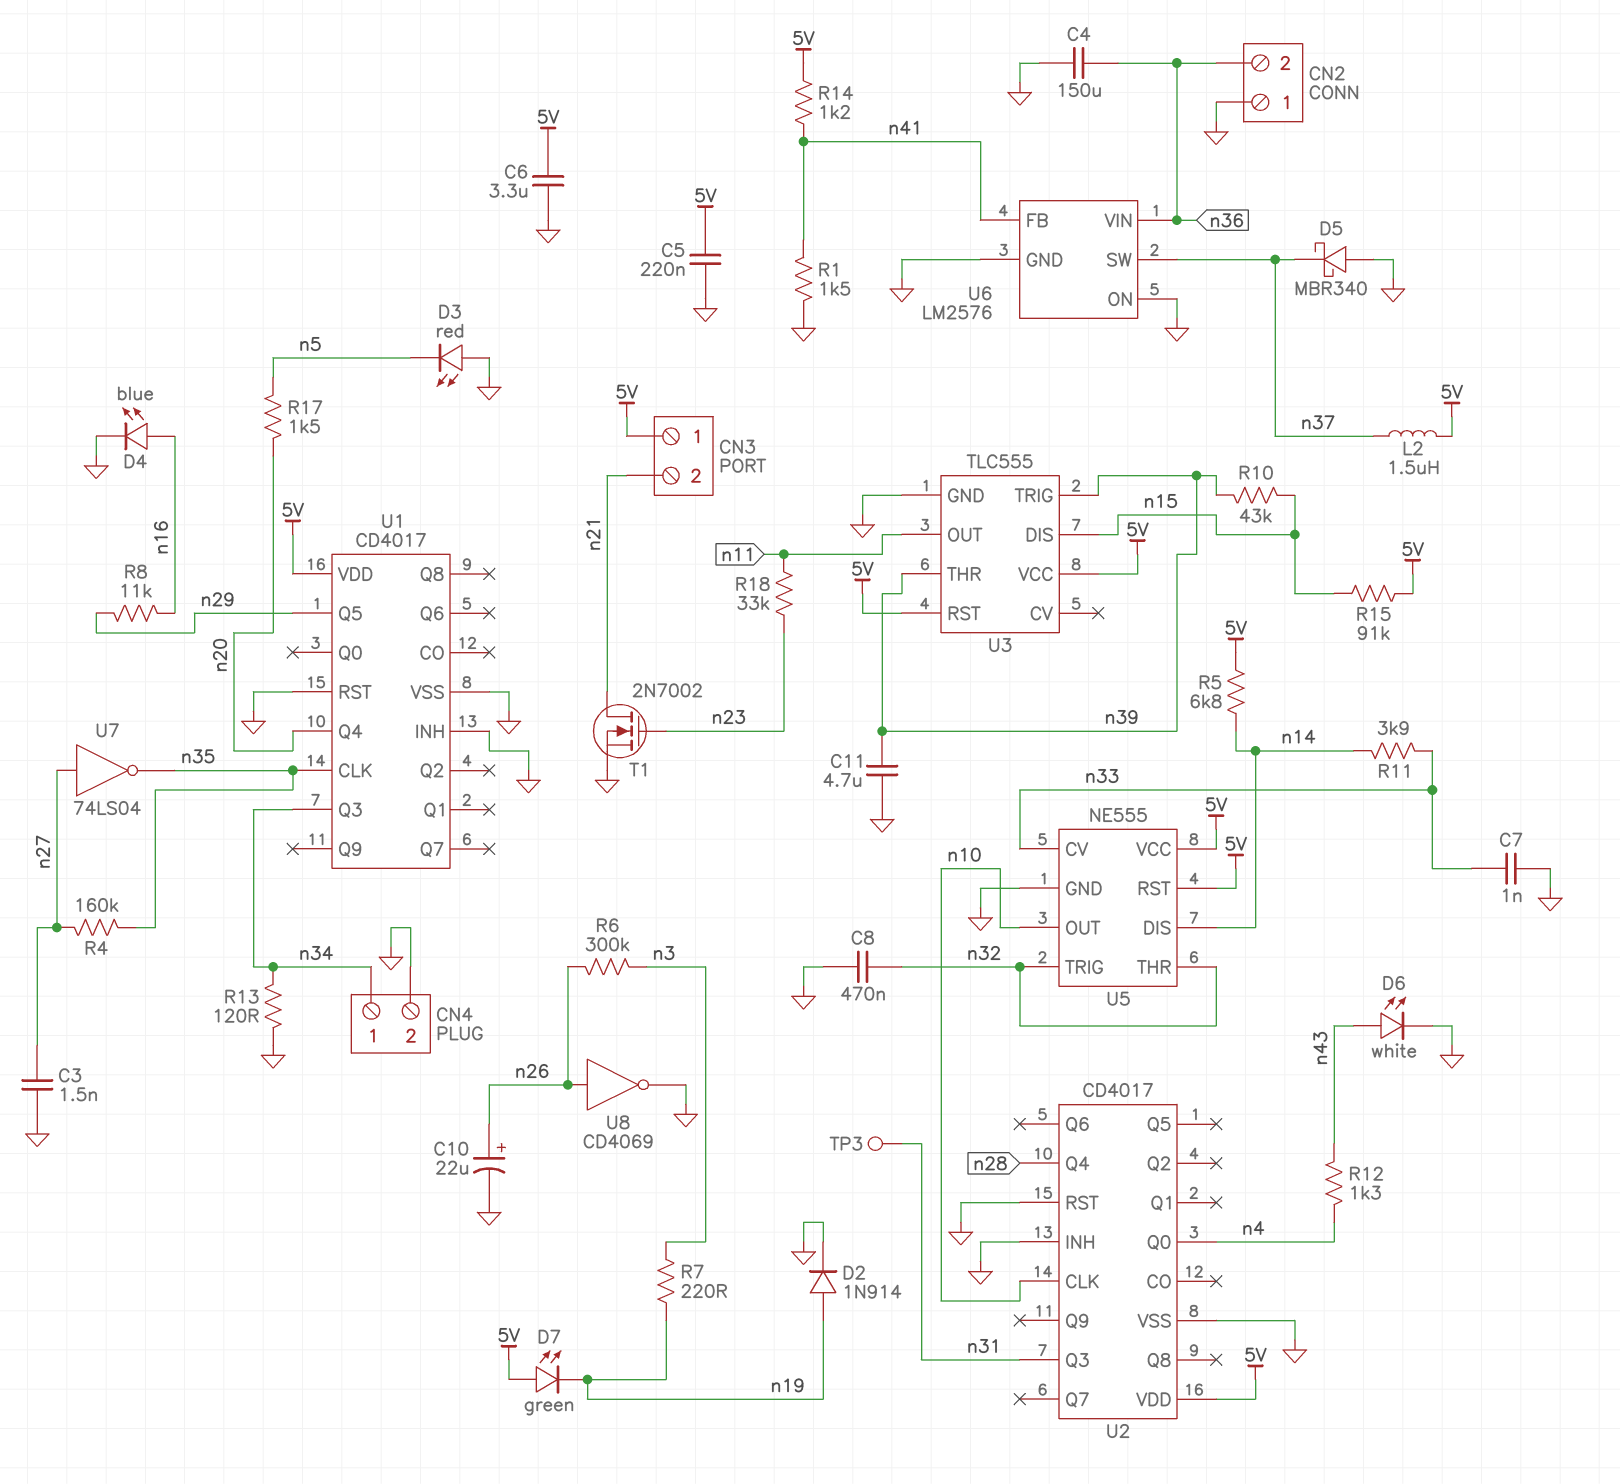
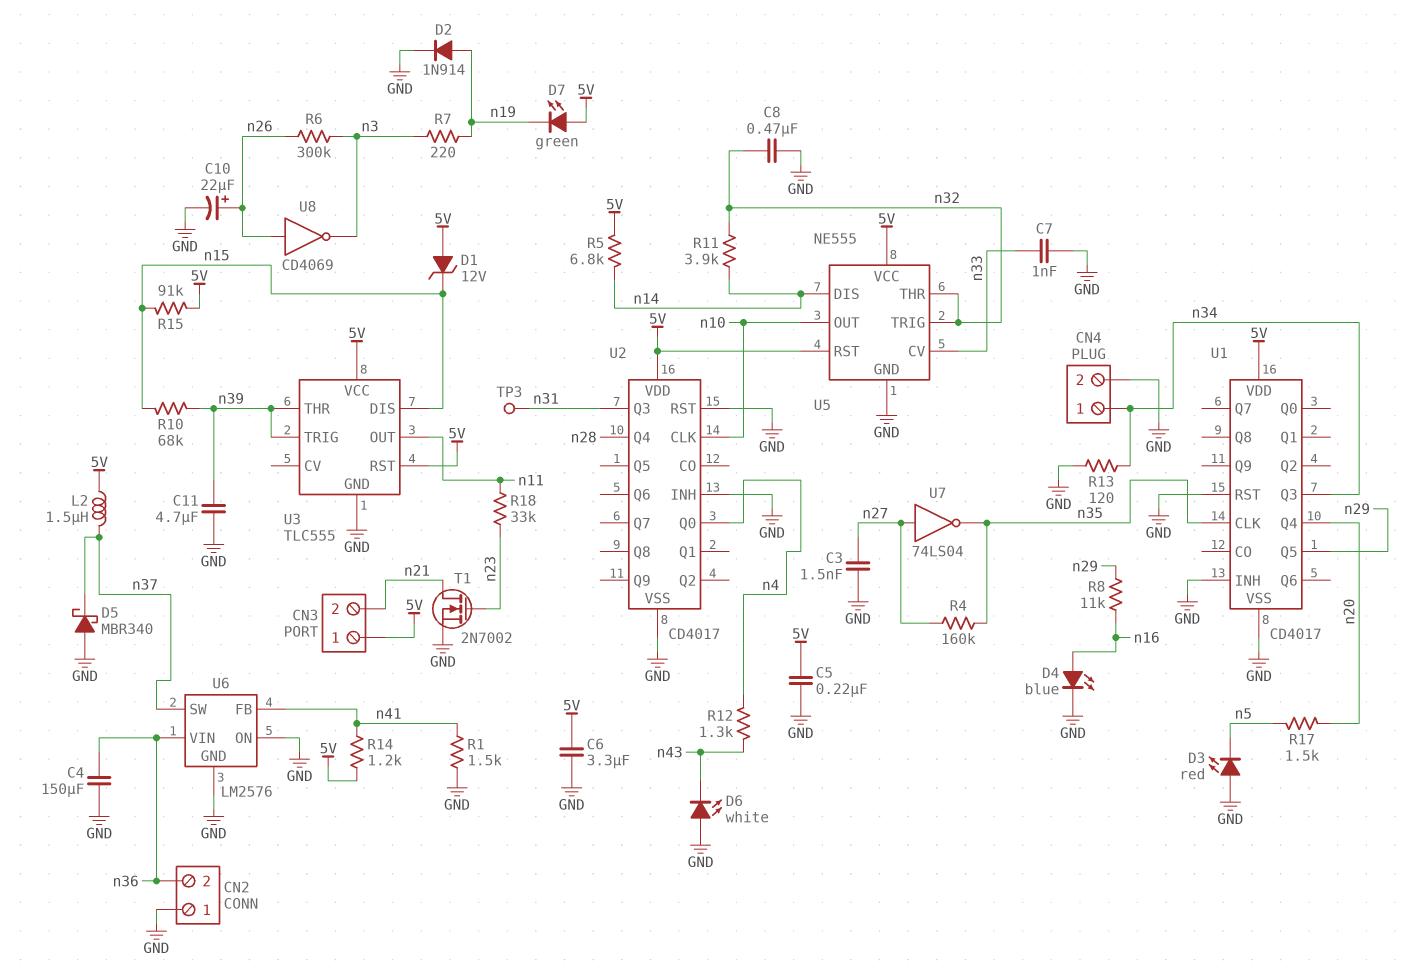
D1: none -> zener 12V (A 5V, K n15)
D6: LED white (A n43, K GND) -> LED white (A GND, K n43)
R10: 43k (n15, n39) -> 68k (n15, n39)
R11: 3.9k (n14, n33) -> 3.9k (n14, n32)
U8: NOT CD4069 (in n26, out GND) -> NOT CD4069 (in n26, out n3)

